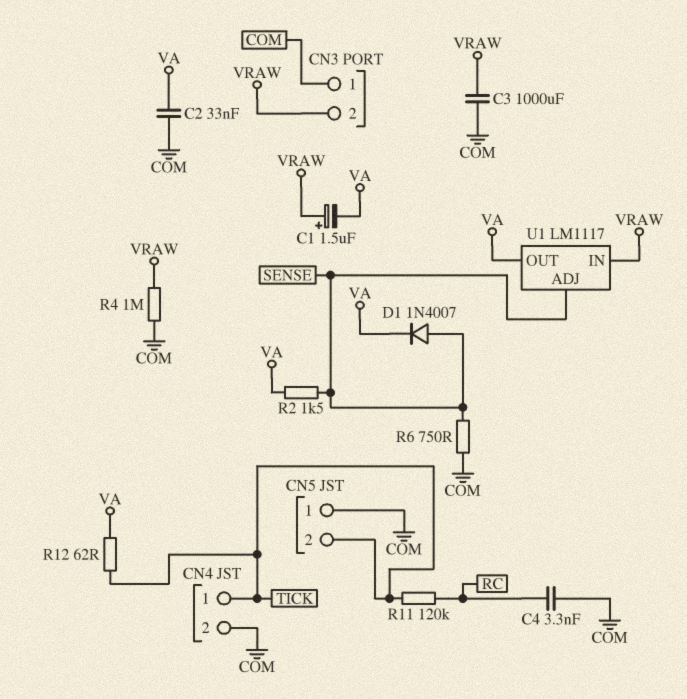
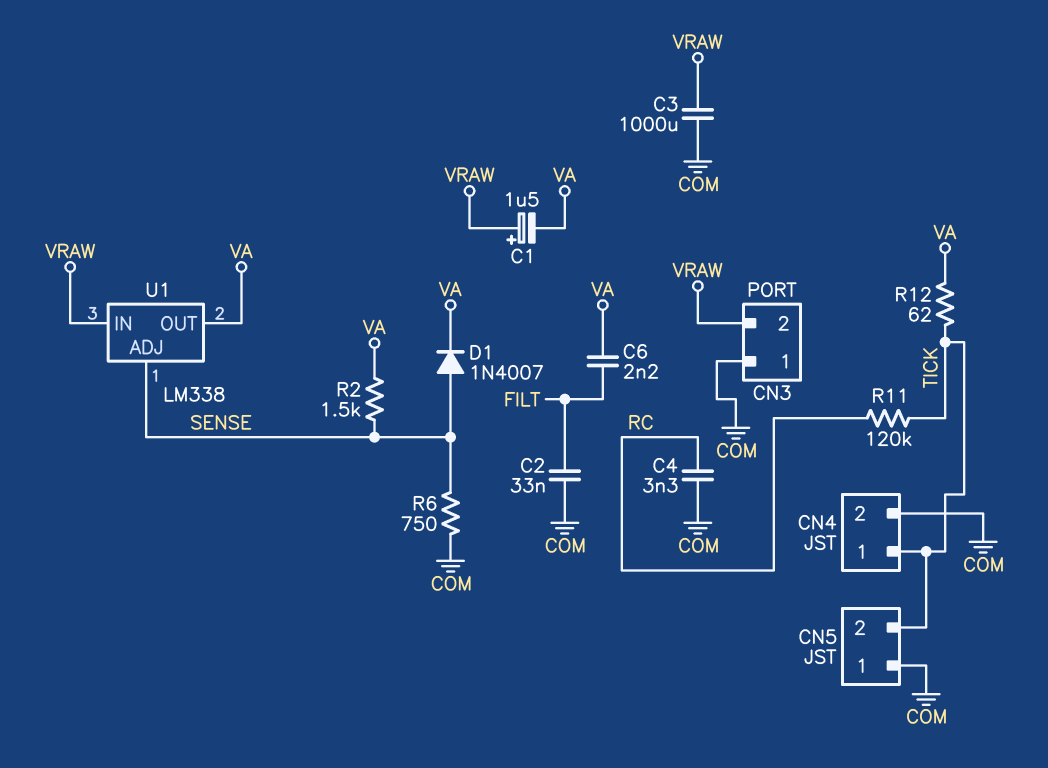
C2: 33nF (COM, VA) -> 33nF (COM, FILT)
C6: none -> 2.2nF (FILT, VA)
R4: 1M (COM, VRAW) -> none
U1: LM1117 -> LM338

